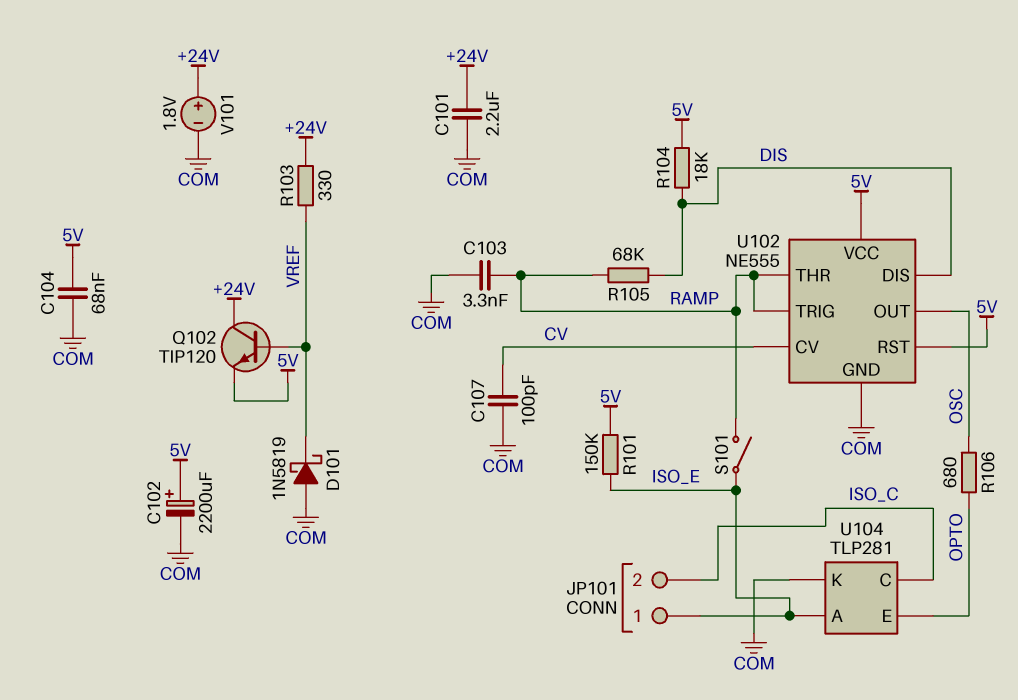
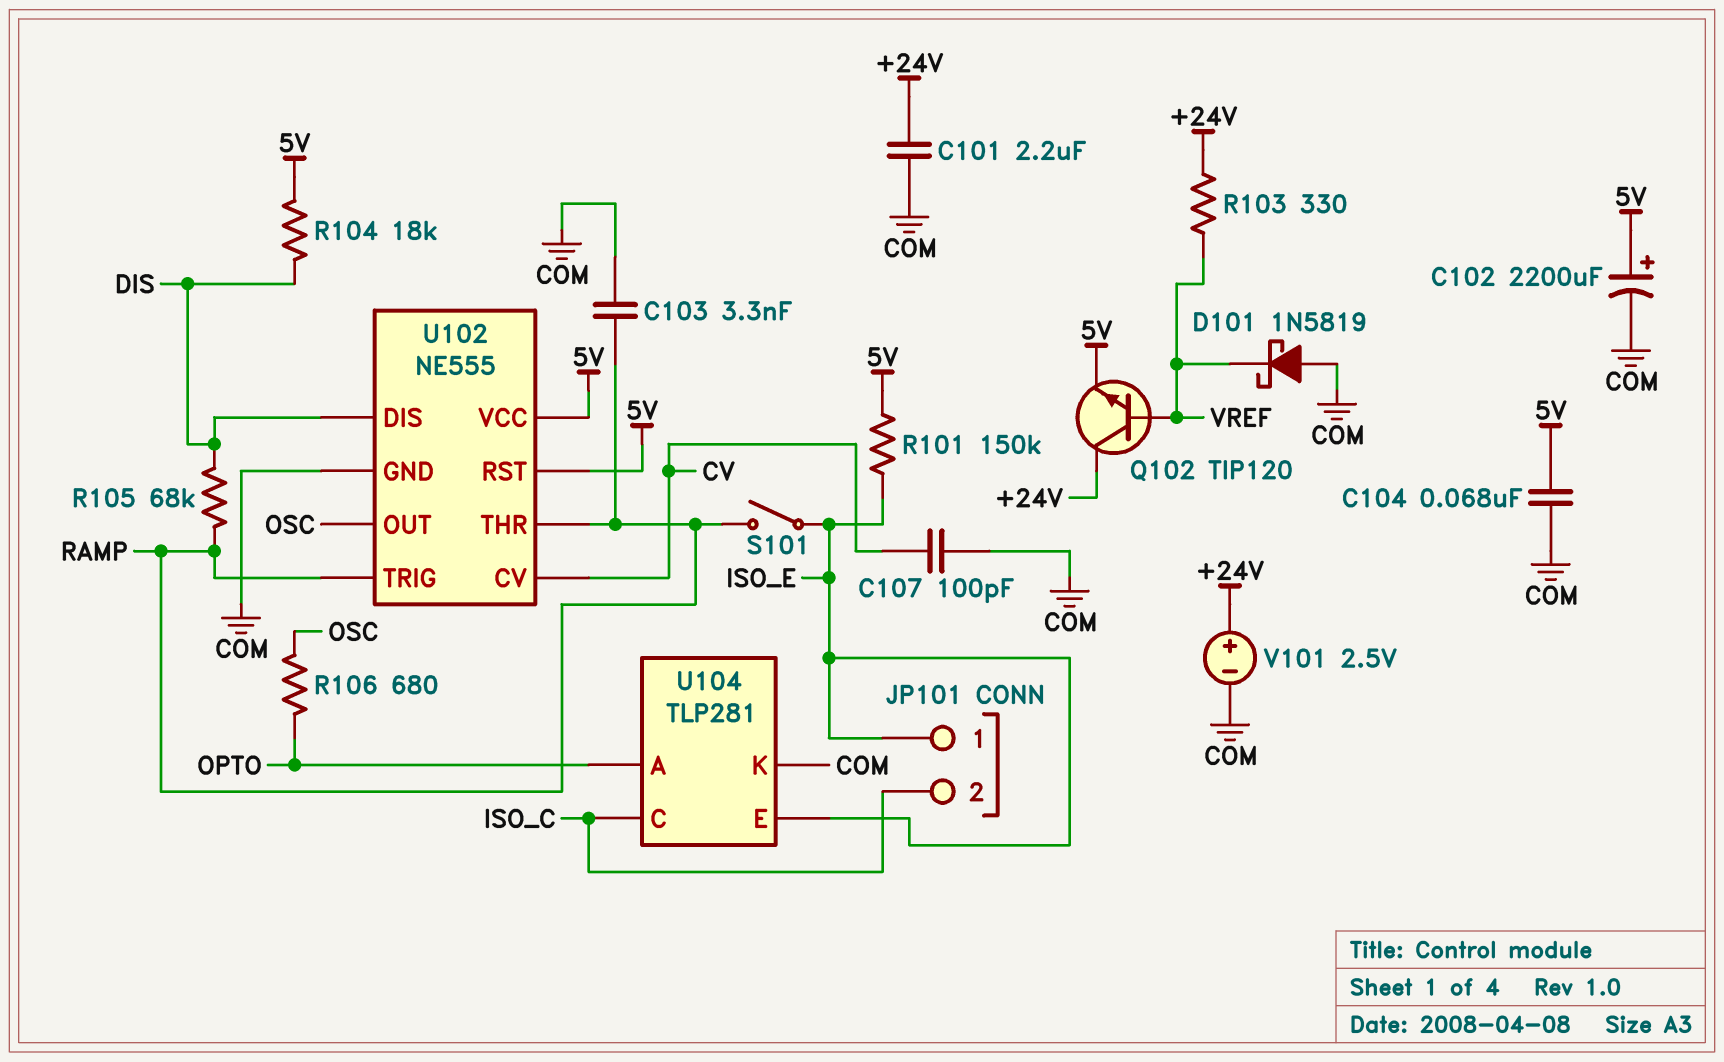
U104 pin A: ISO_E -> OPTO
U104 pin E: OPTO -> ISO_E
V101: 1.8V (plus +24V, minus COM) -> 2.5V (plus +24V, minus COM)

